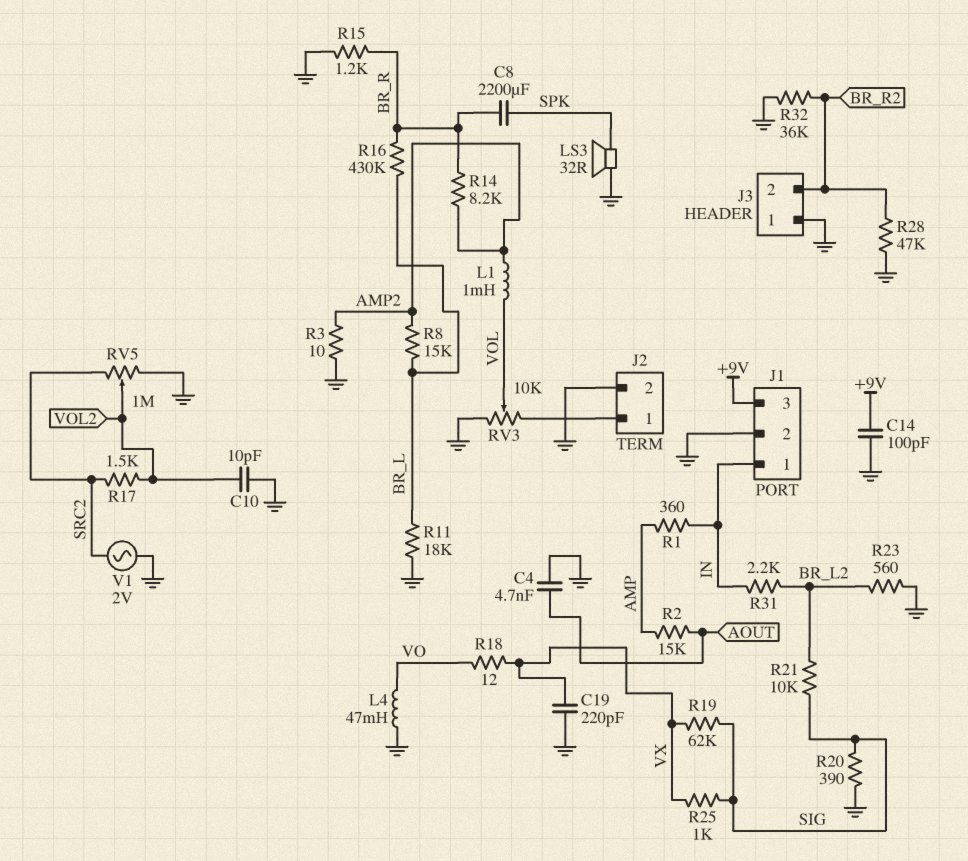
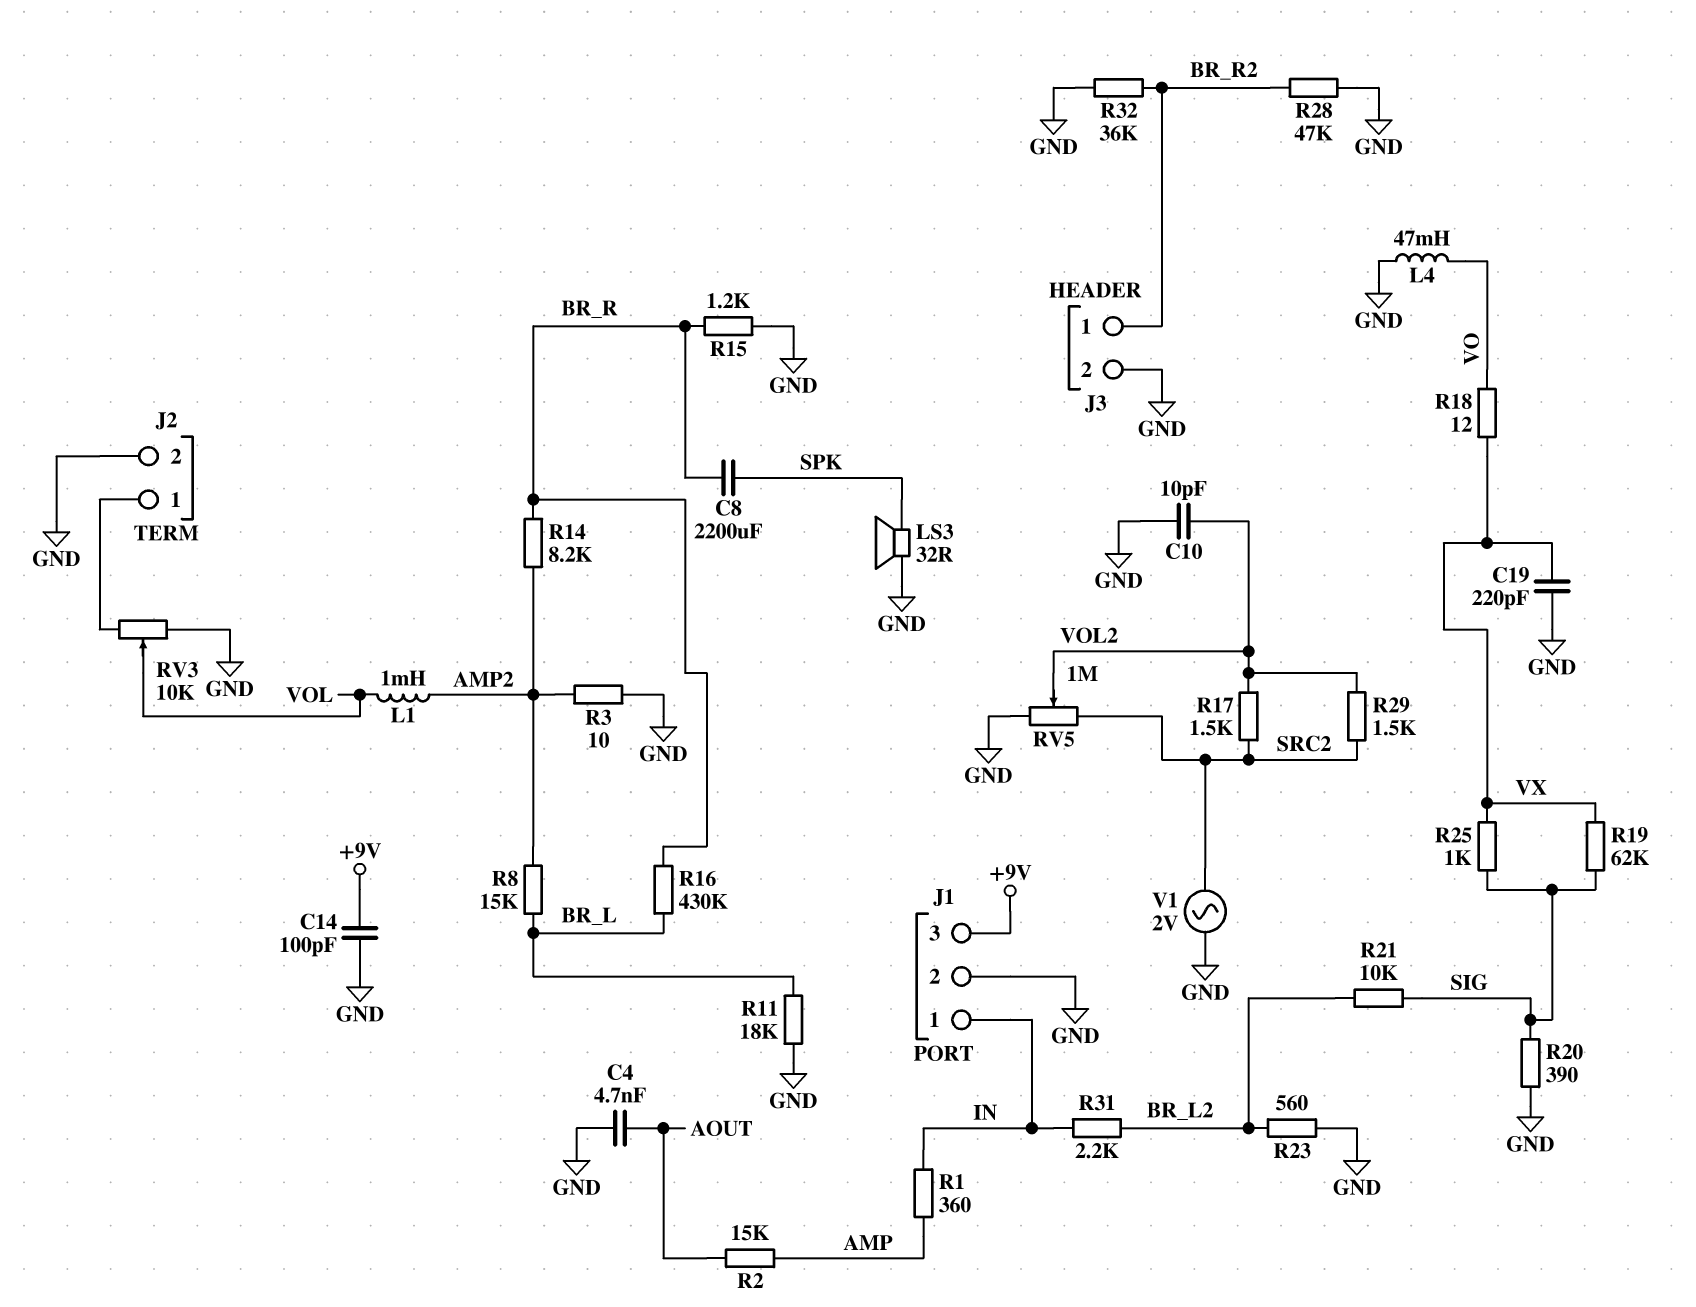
J3 pin 1: GND -> BR_R2
J3 pin 2: BR_R2 -> GND
R29: none -> 1.5k (SRC2, VOL2)

